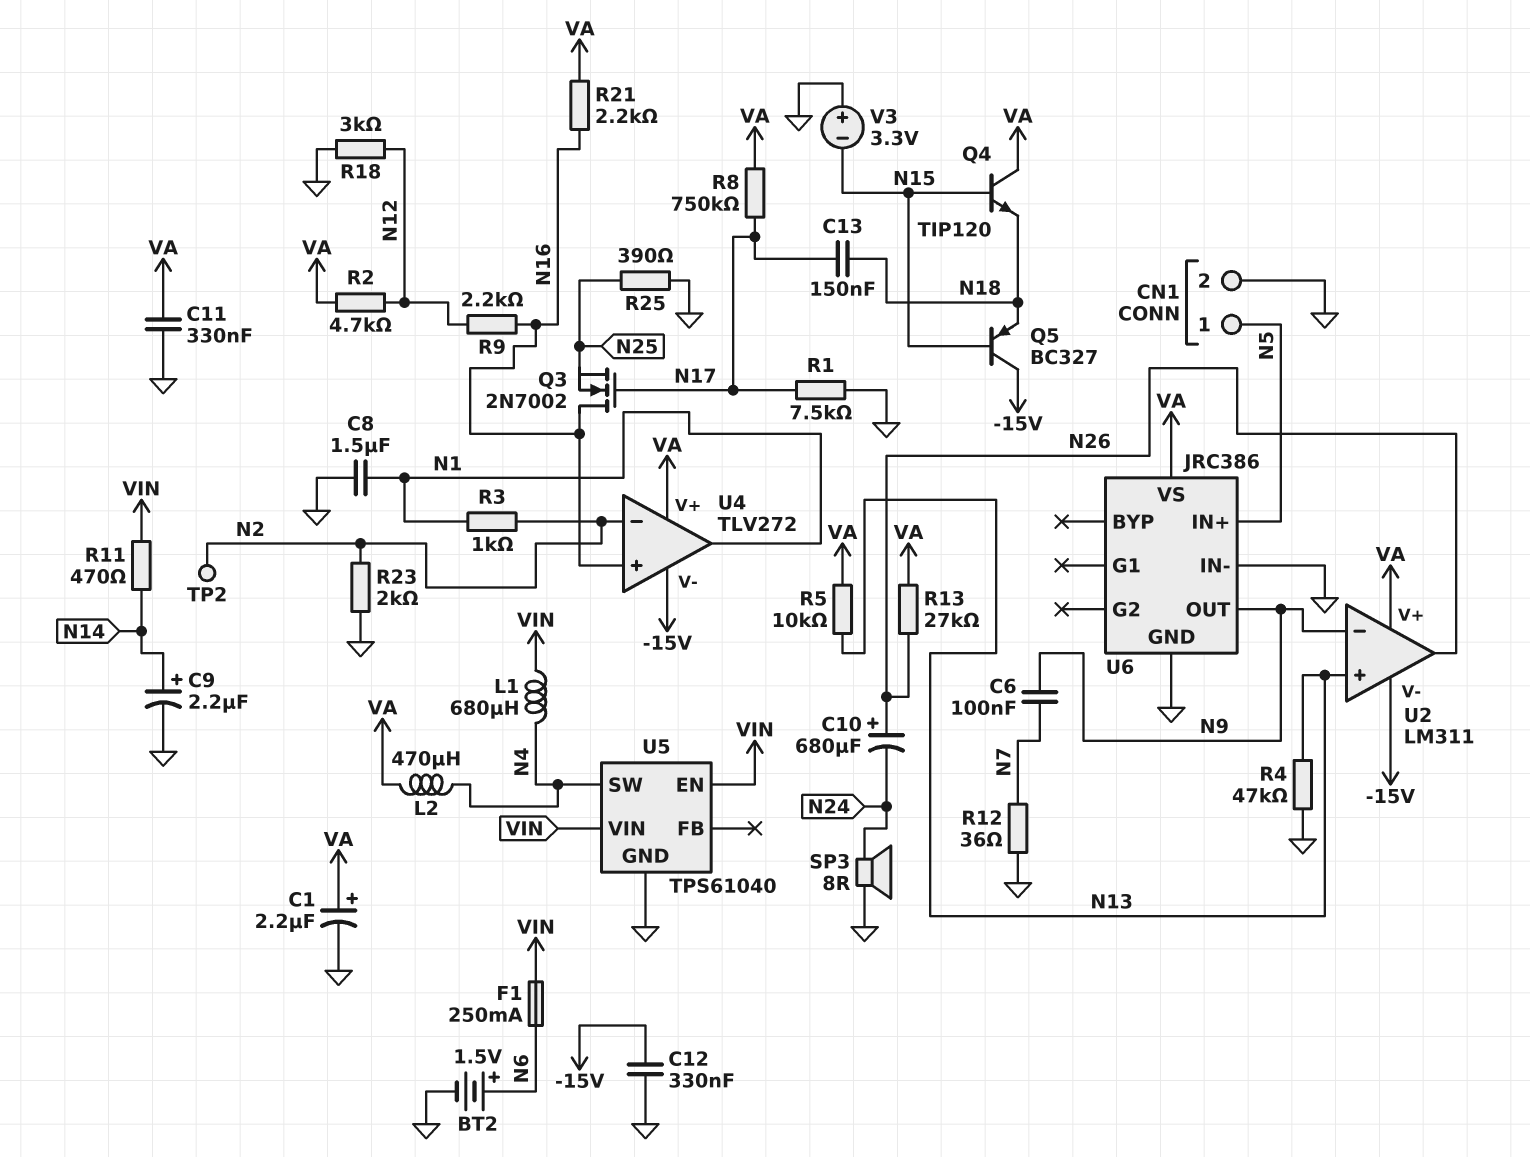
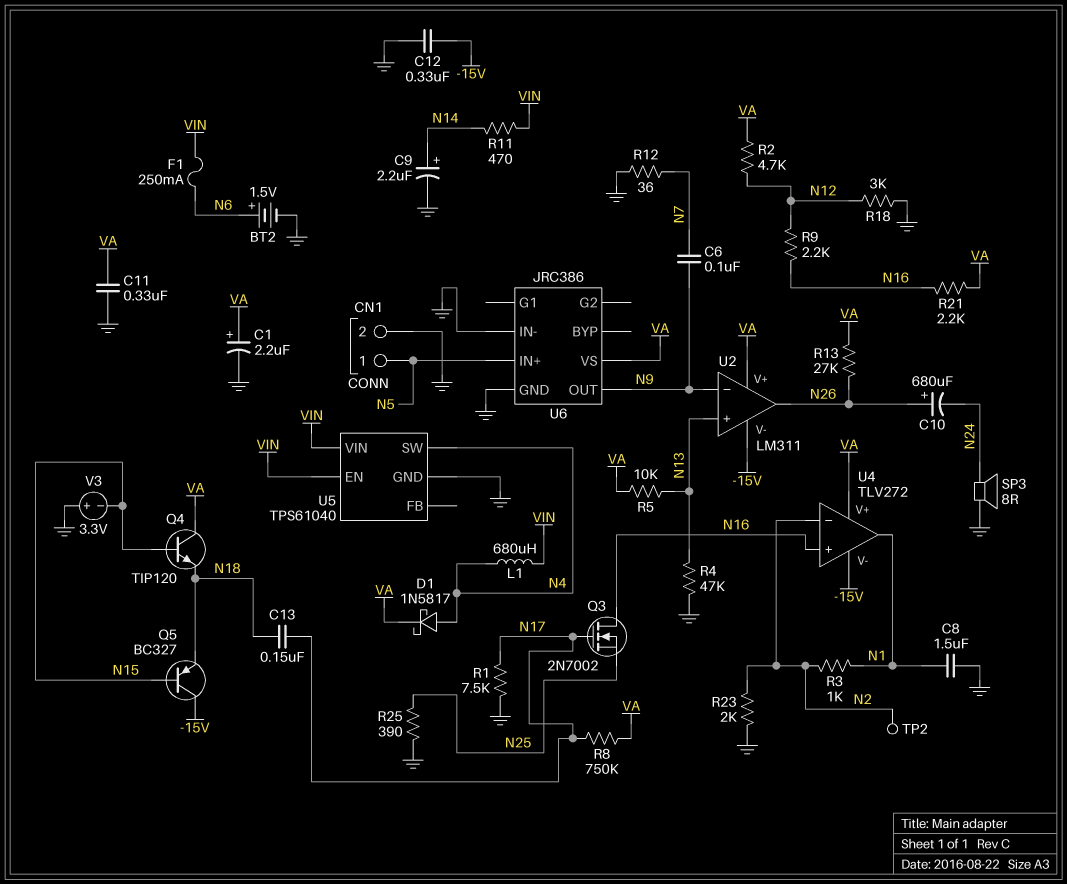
D1: none -> schottky 1N5817 (A N4, K VA)
L2: 470uH (N4, VA) -> none

